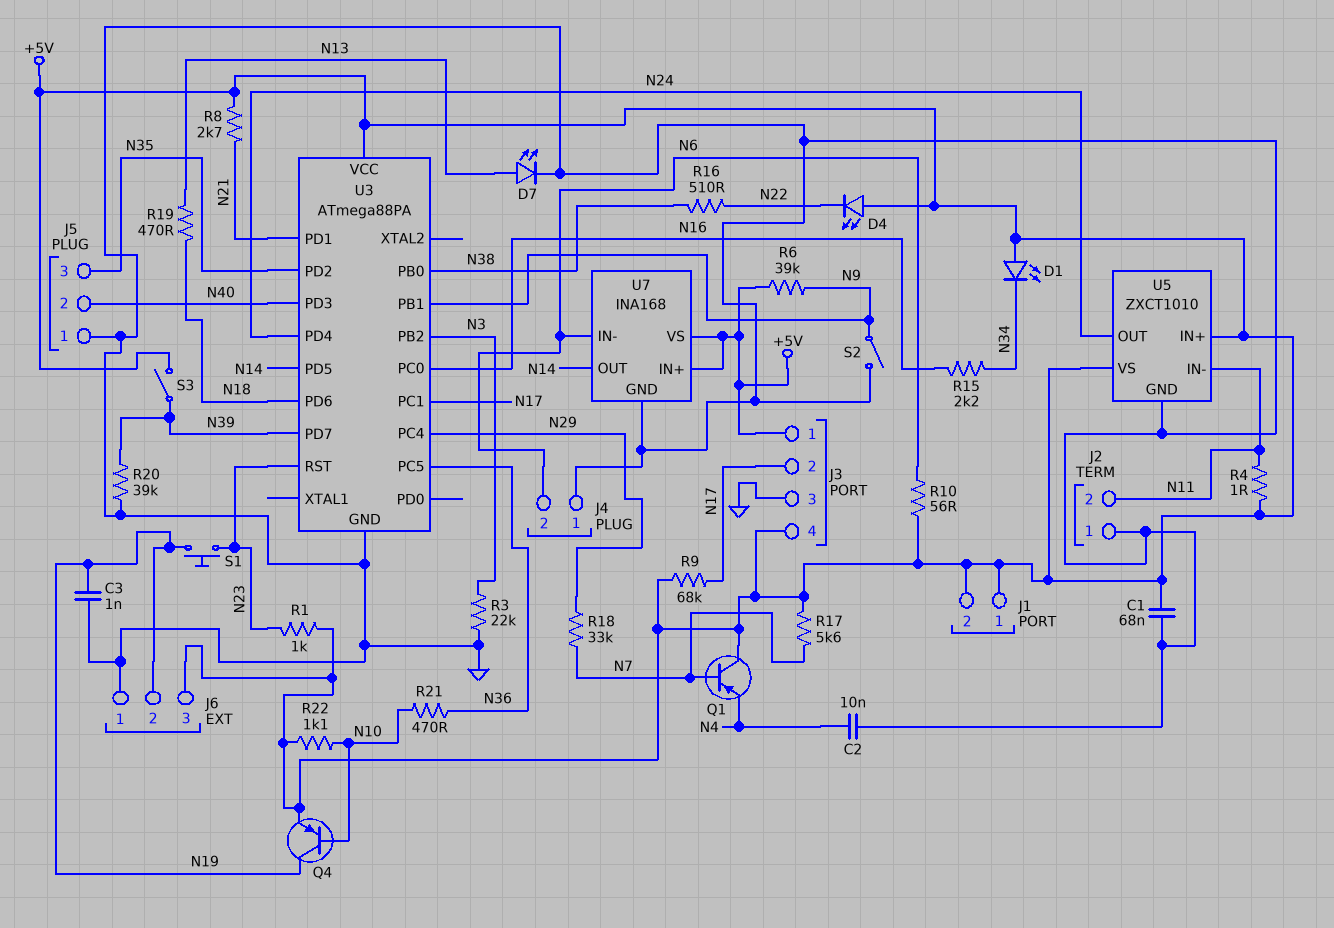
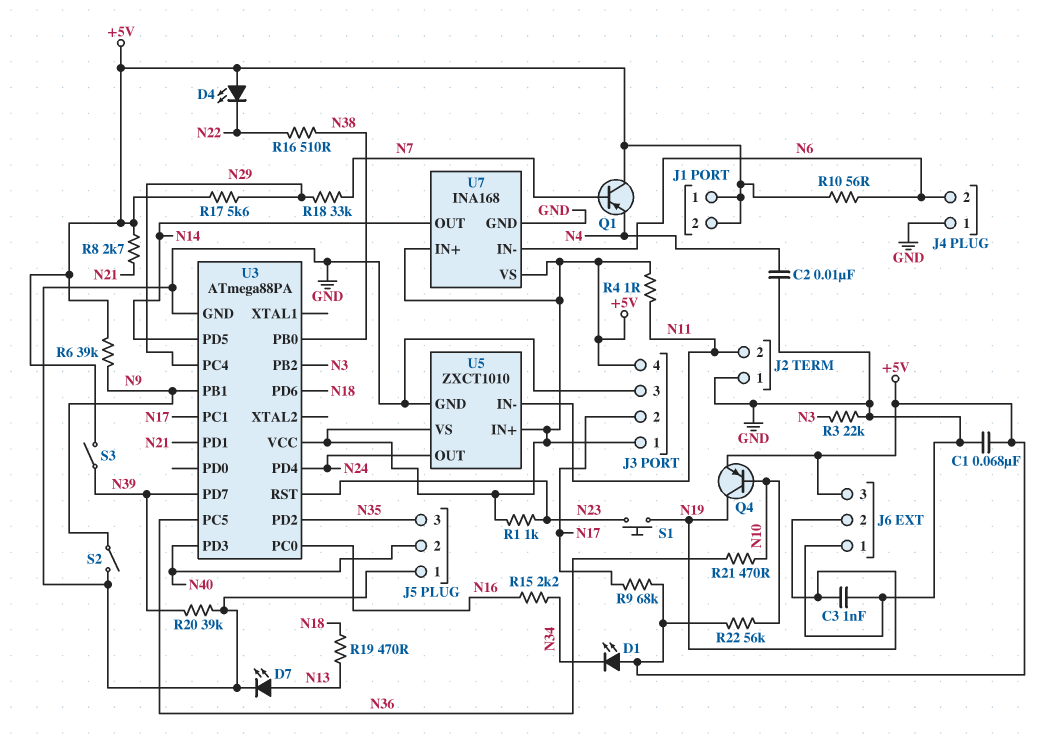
R17: 5.6k (+5V, N7) -> 5.6k (+5V, N29)
R22: 1.1k (+5V, N10) -> 56k (+5V, N10)

